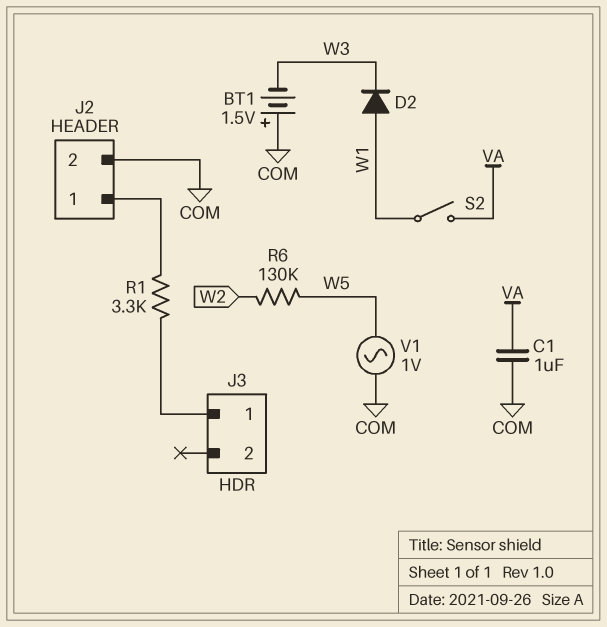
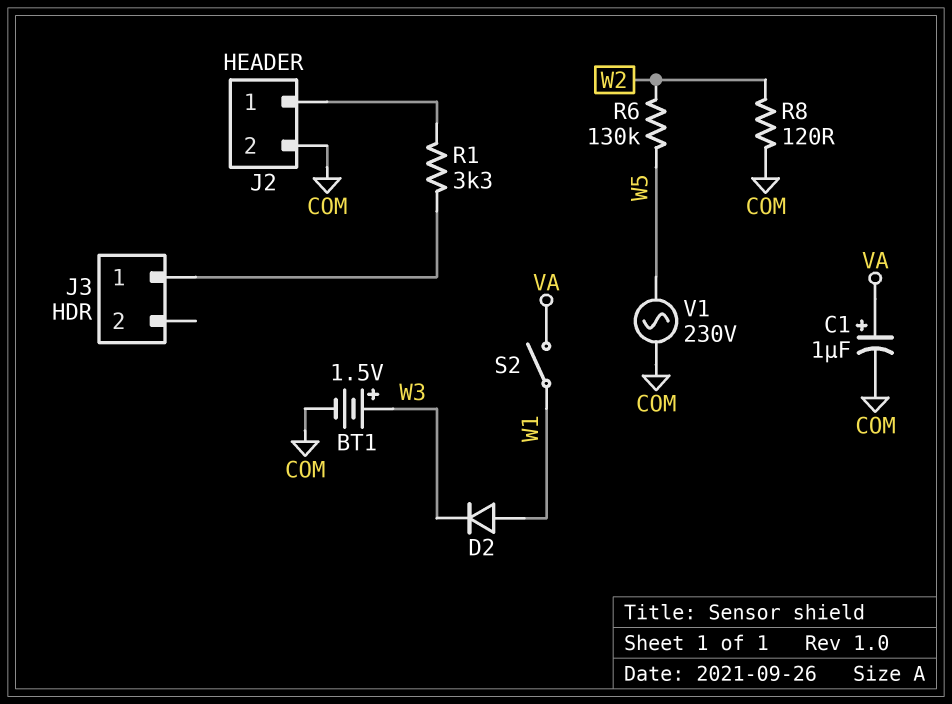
BT1: 1.5V (plus COM, minus W3) -> 1.5V (plus W3, minus COM)
C1: 1uF (COM, VA) -> 1uF (plus VA, minus COM)
R8: none -> 120 (COM, W2)
V1: AC 1V (COM, W5) -> AC 230V (COM, W5)

